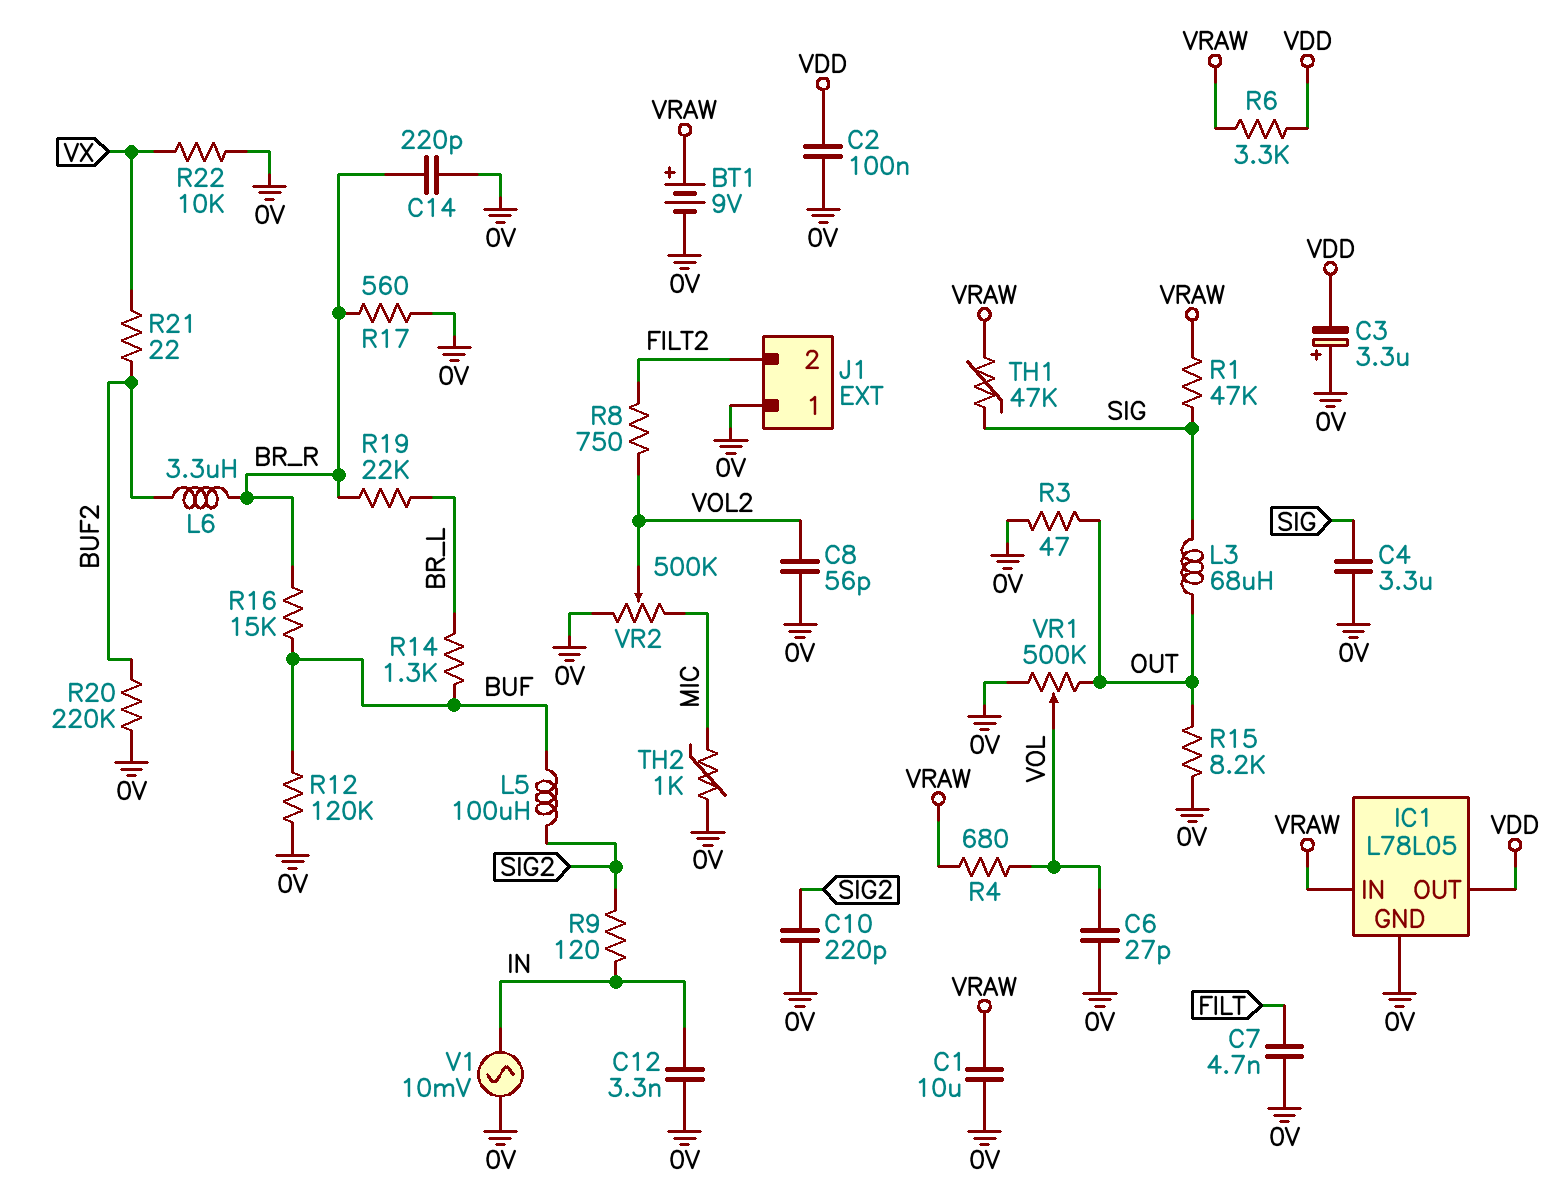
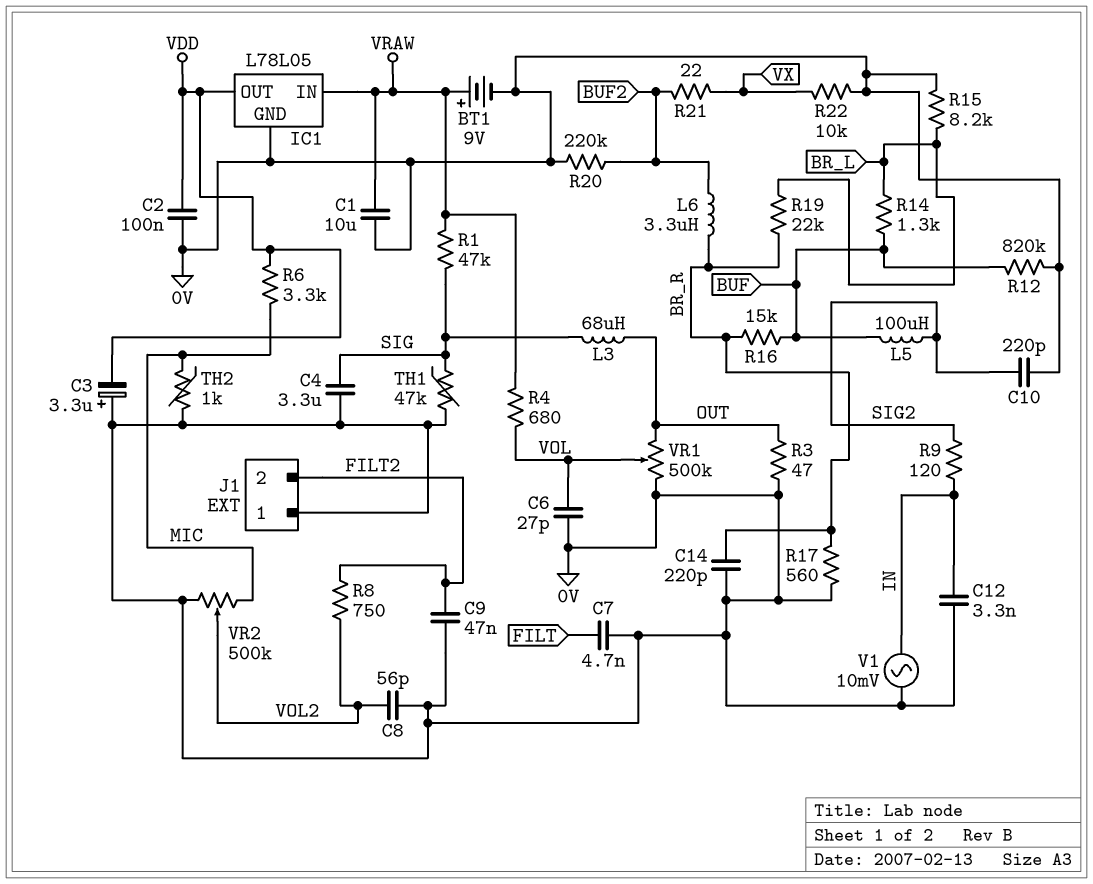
C9: none -> 47nF (0V, FILT2)
R6: 3.3k (VDD, VRAW) -> 3.3k (MIC, VDD)
R12: 120k (0V, BUF) -> 820k (0V, BUF)
R15: 8.2k (0V, OUT) -> 8.2k (0V, BR_L)
TH1: 47k (SIG, VRAW) -> 47k (0V, SIG)

